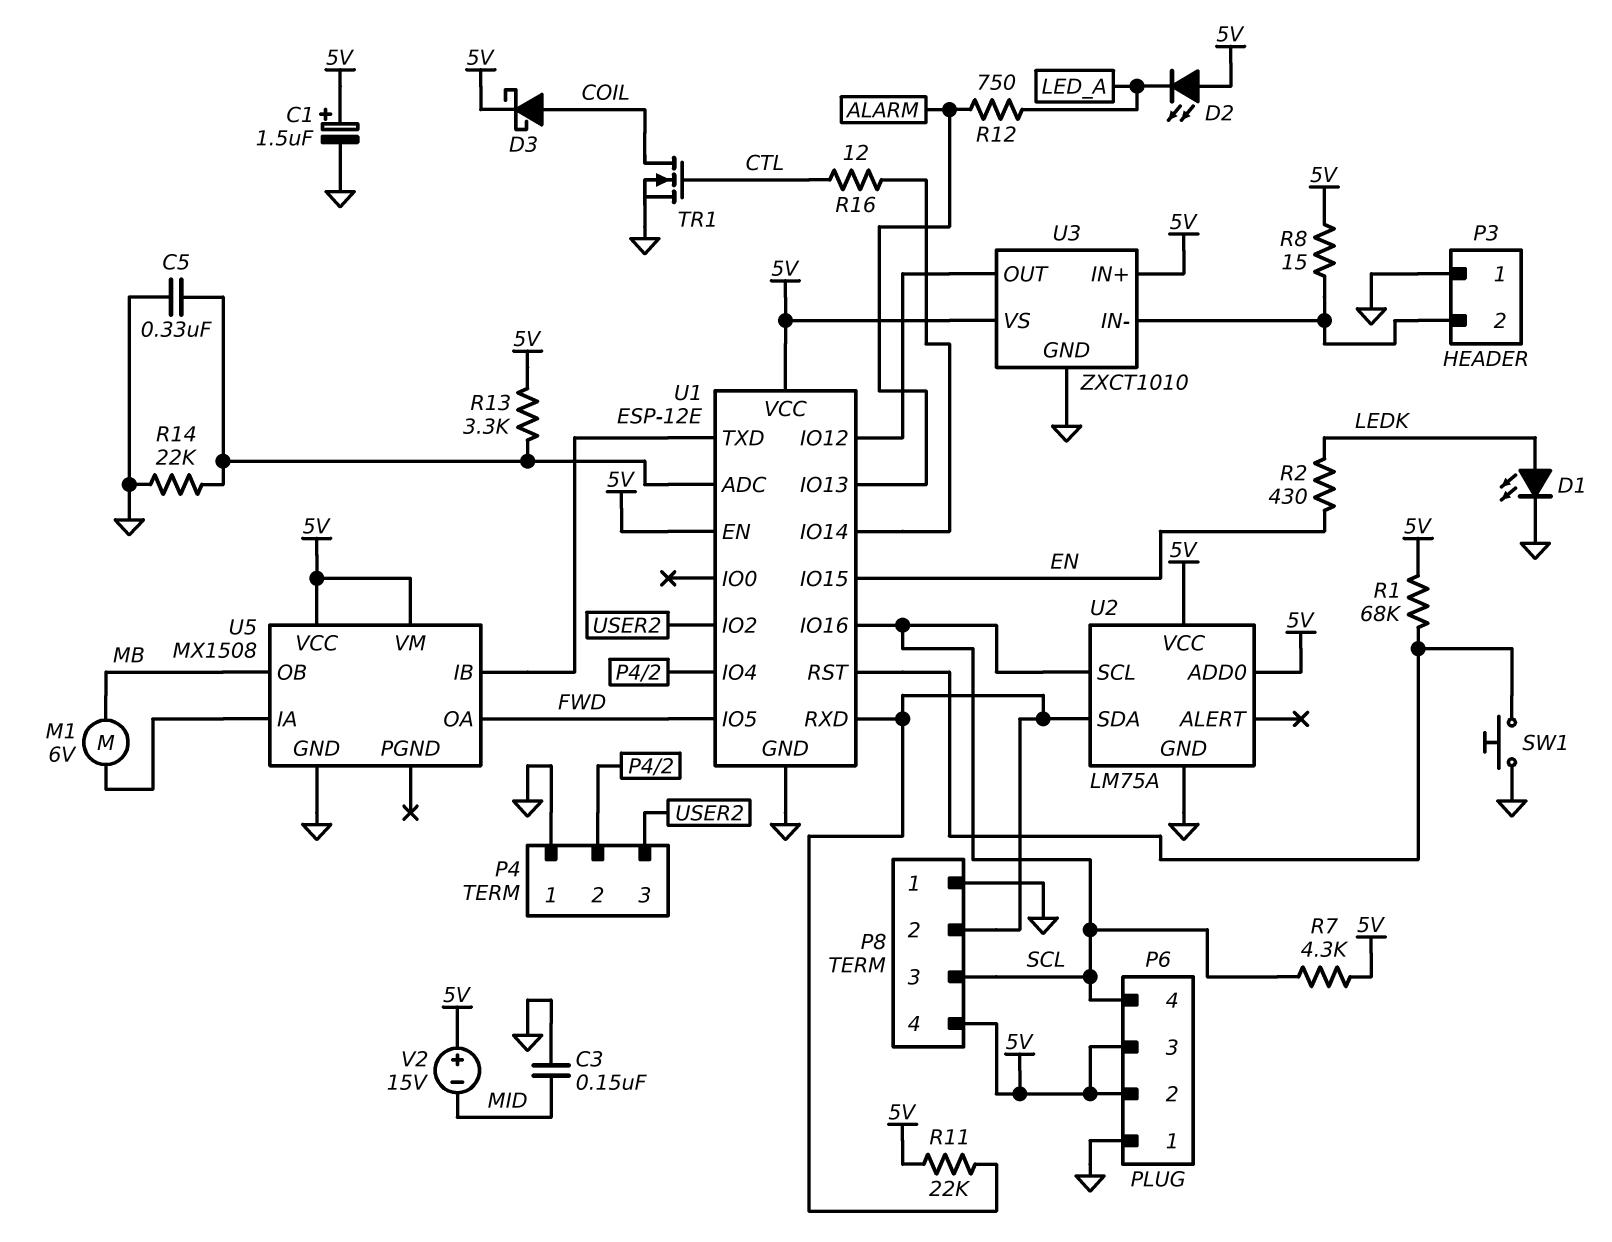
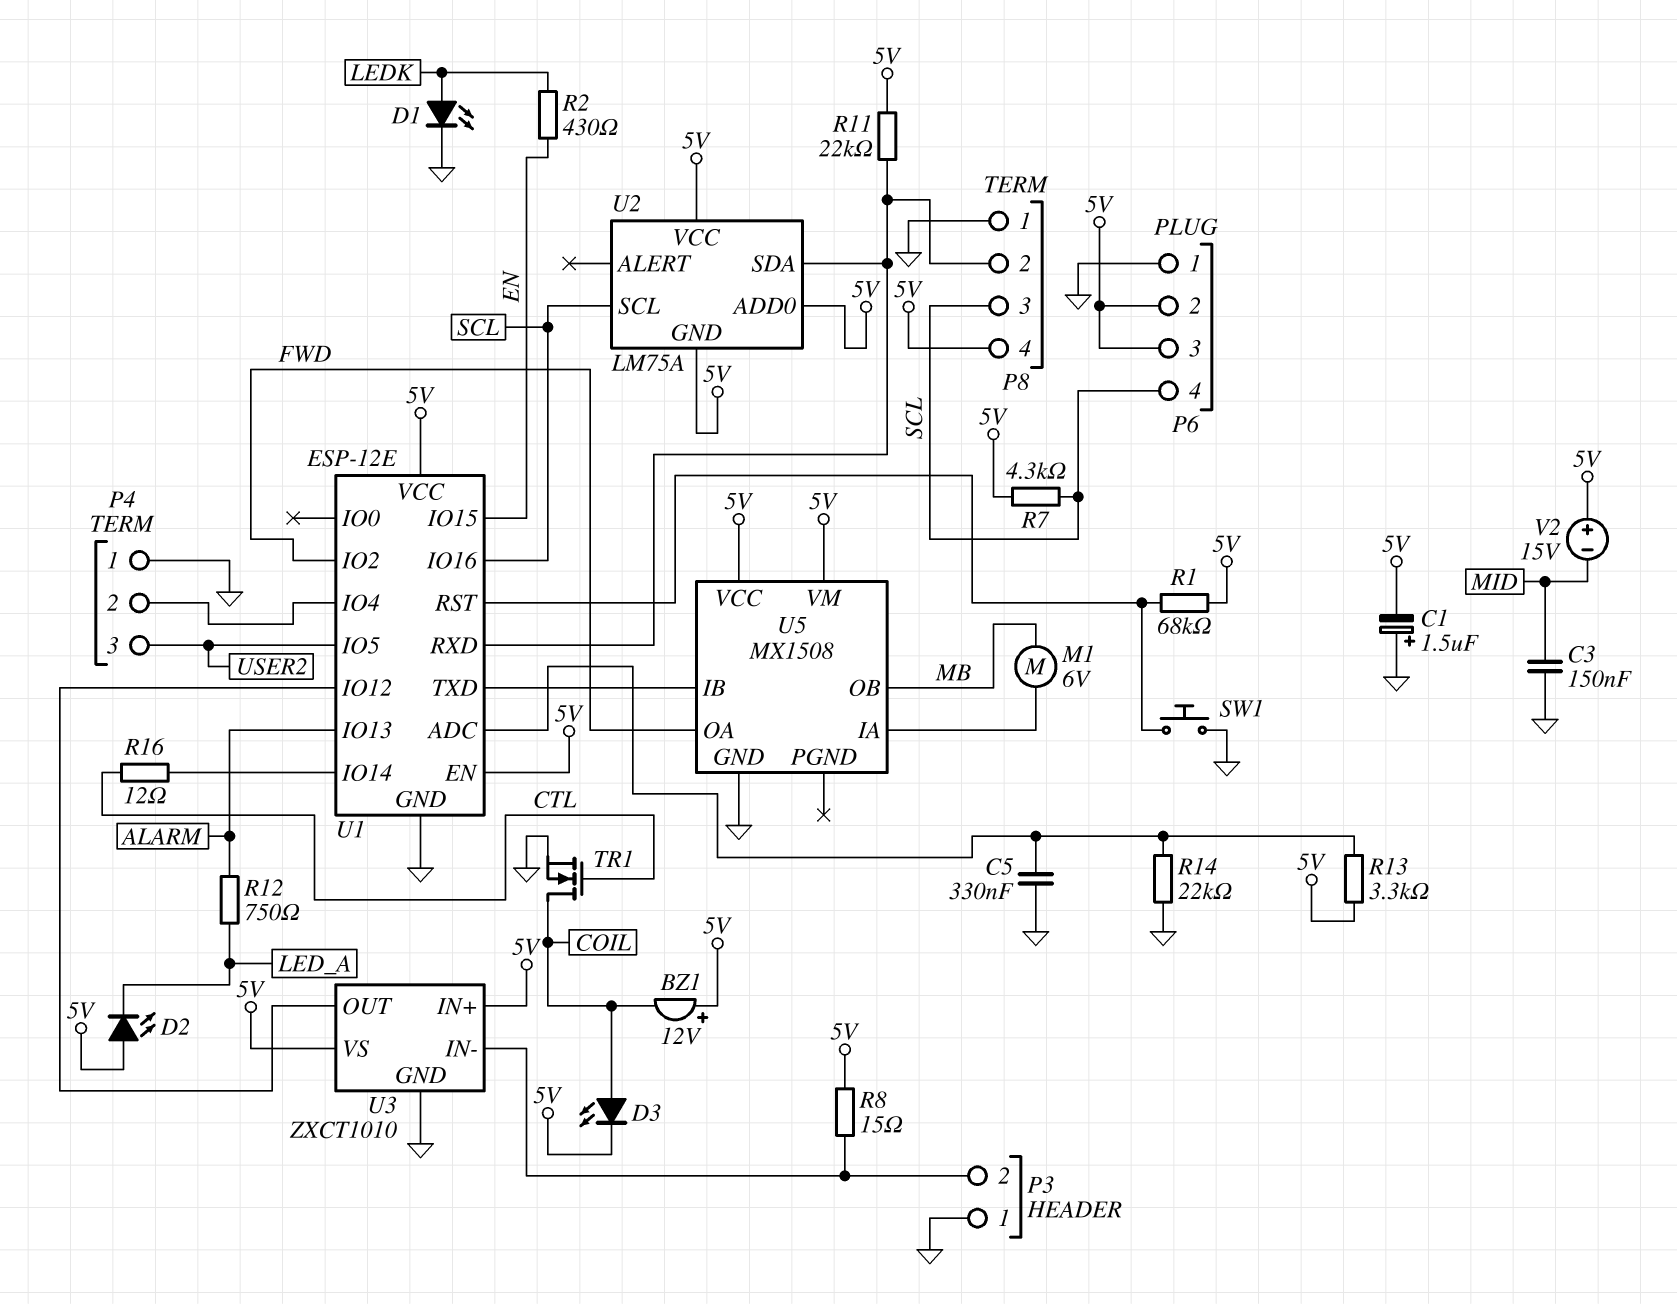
BZ1: none -> buzzer 12V (plus 5V, minus COIL)
C1: 1.5uF (plus 5V, minus GND) -> 1.5uF (plus GND, minus 5V)
D3: schottky (A COIL, K 5V) -> LED (A COIL, K 5V)
U1 pin IO2: USER2 -> FWD
U1 pin IO5: FWD -> USER2
U2 pin GND: GND -> 5V

